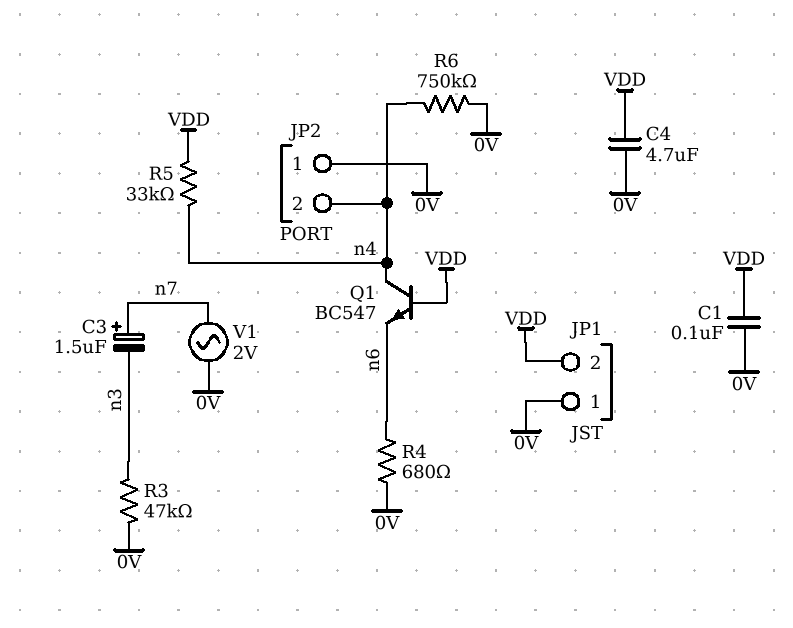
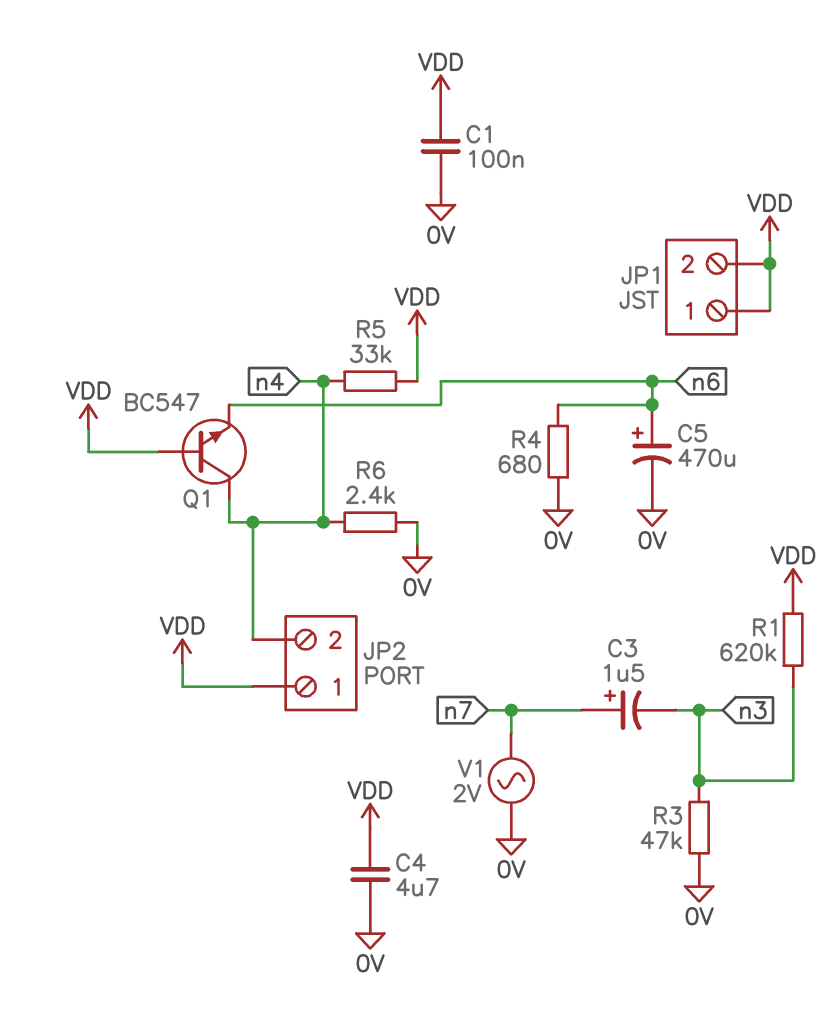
C5: none -> 470uF (plus n6, minus 0V)
JP1 pin 1: 0V -> VDD
JP2 pin 1: 0V -> VDD
R1: none -> 620k (VDD, n3)
R6: 750k (0V, n4) -> 2.4k (0V, n4)

